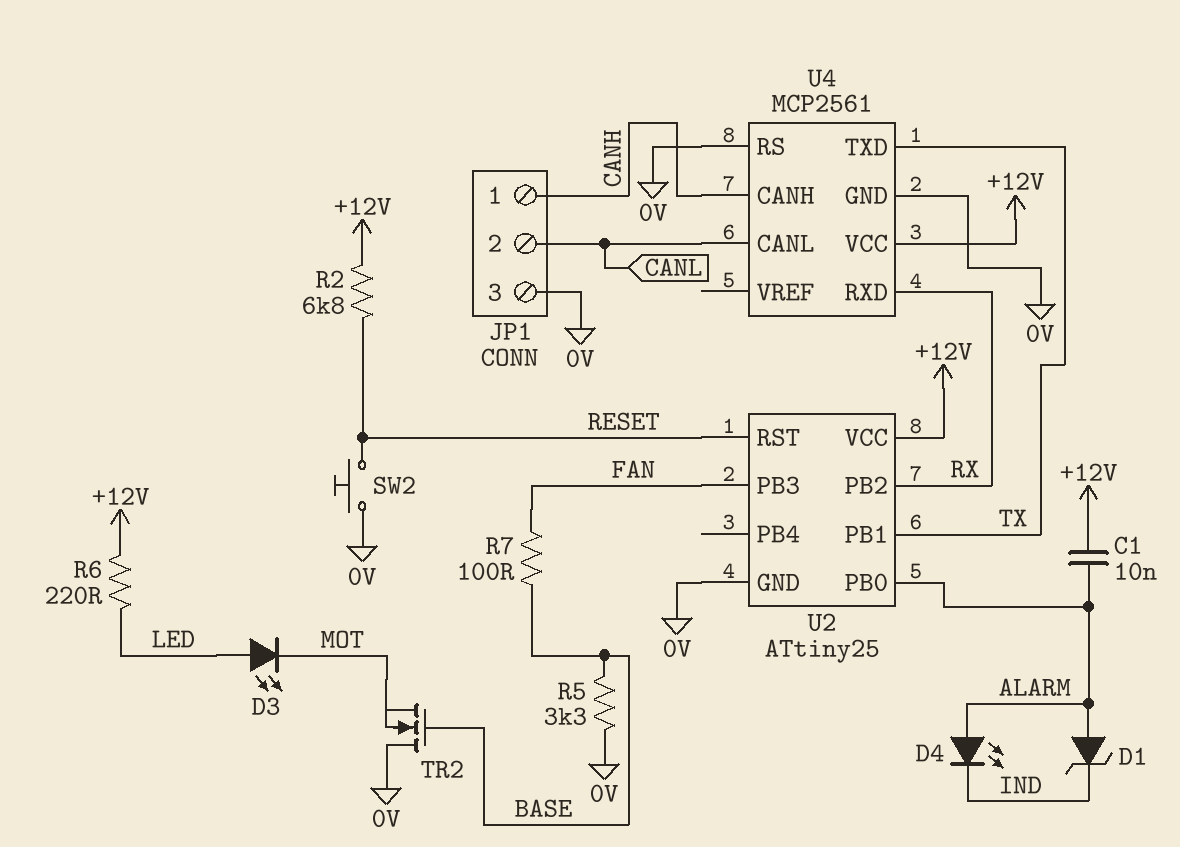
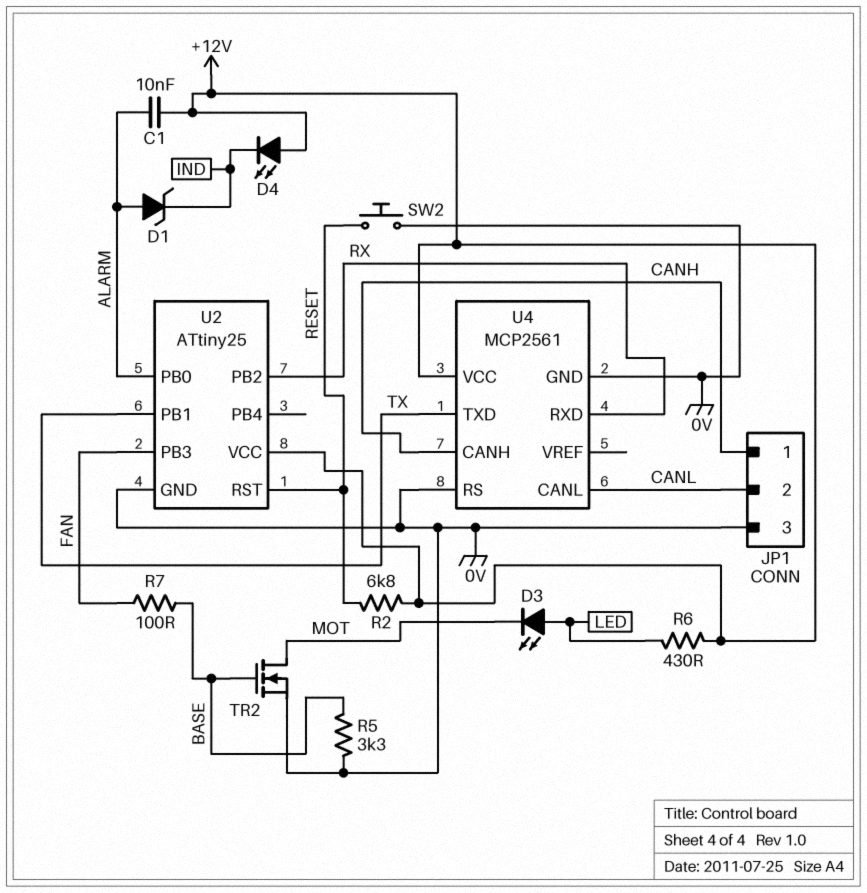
D4: LED (A ALARM, K IND) -> LED (A +12V, K IND)
R6: 220 (+12V, LED) -> 430 (+12V, LED)
TR2: NMOS (G BASE, D 0V, S MOT) -> NMOS (G BASE, D MOT, S 0V)

